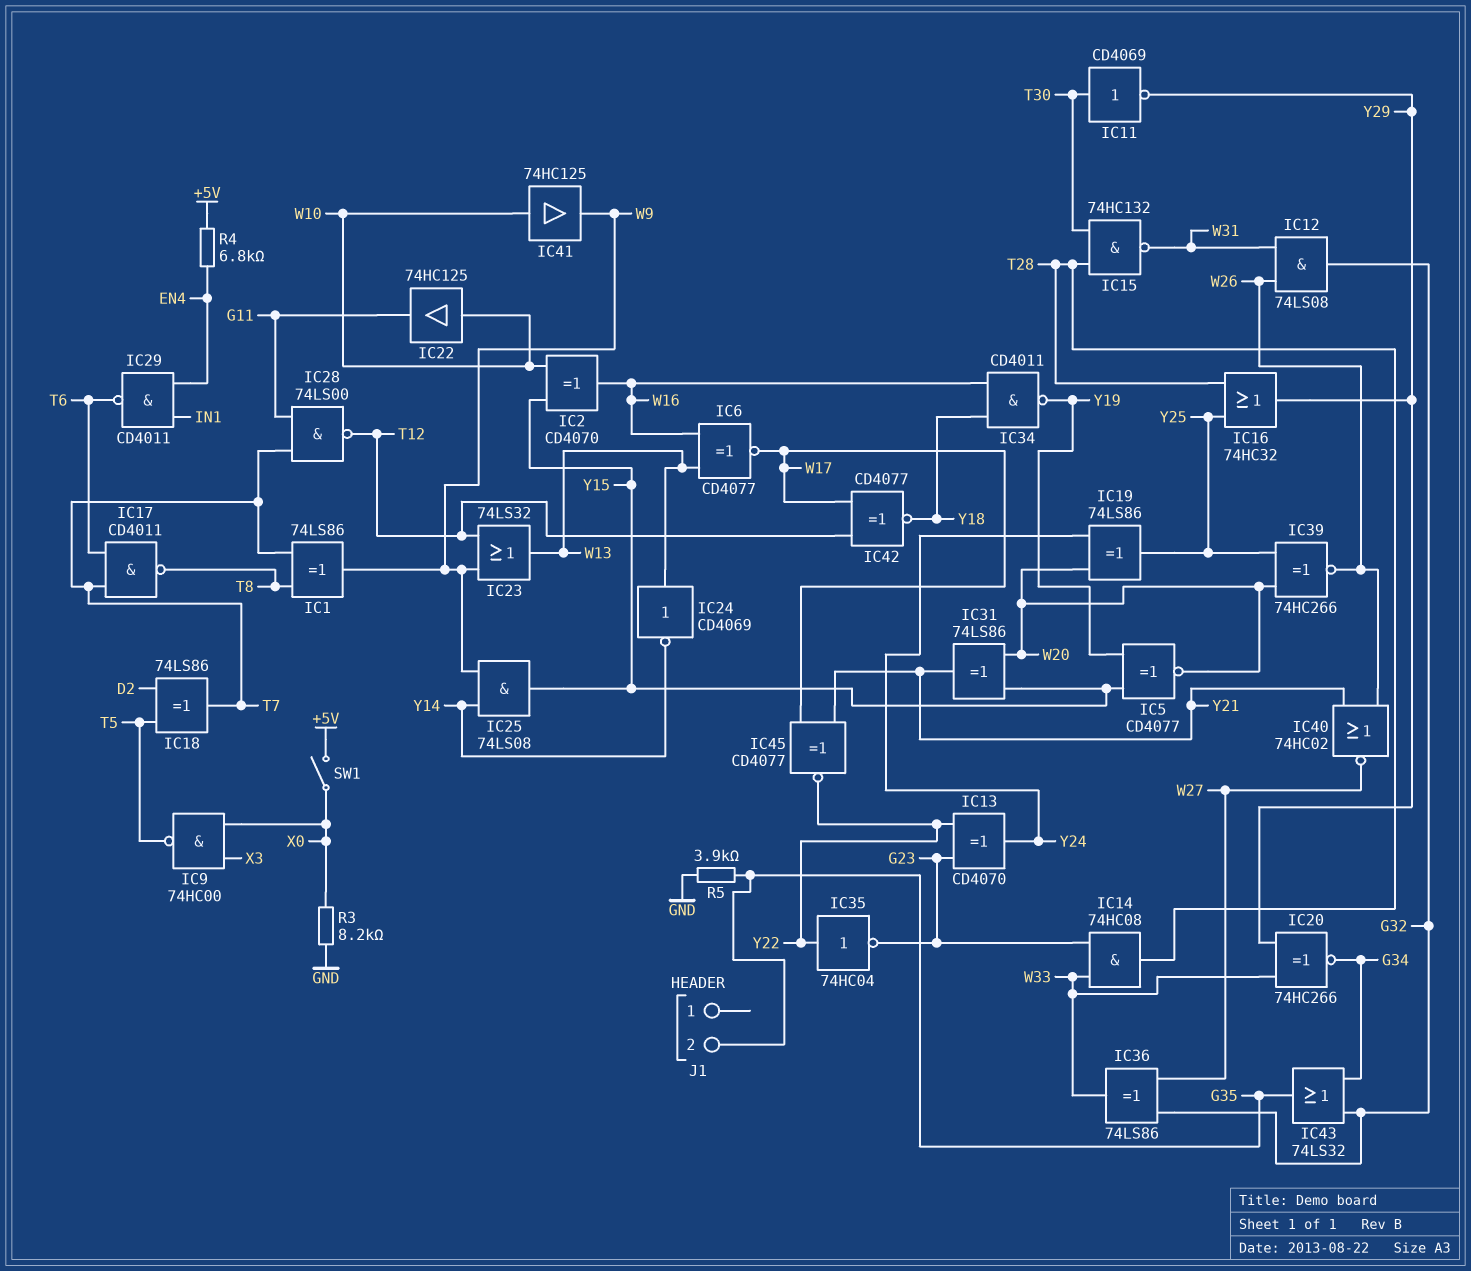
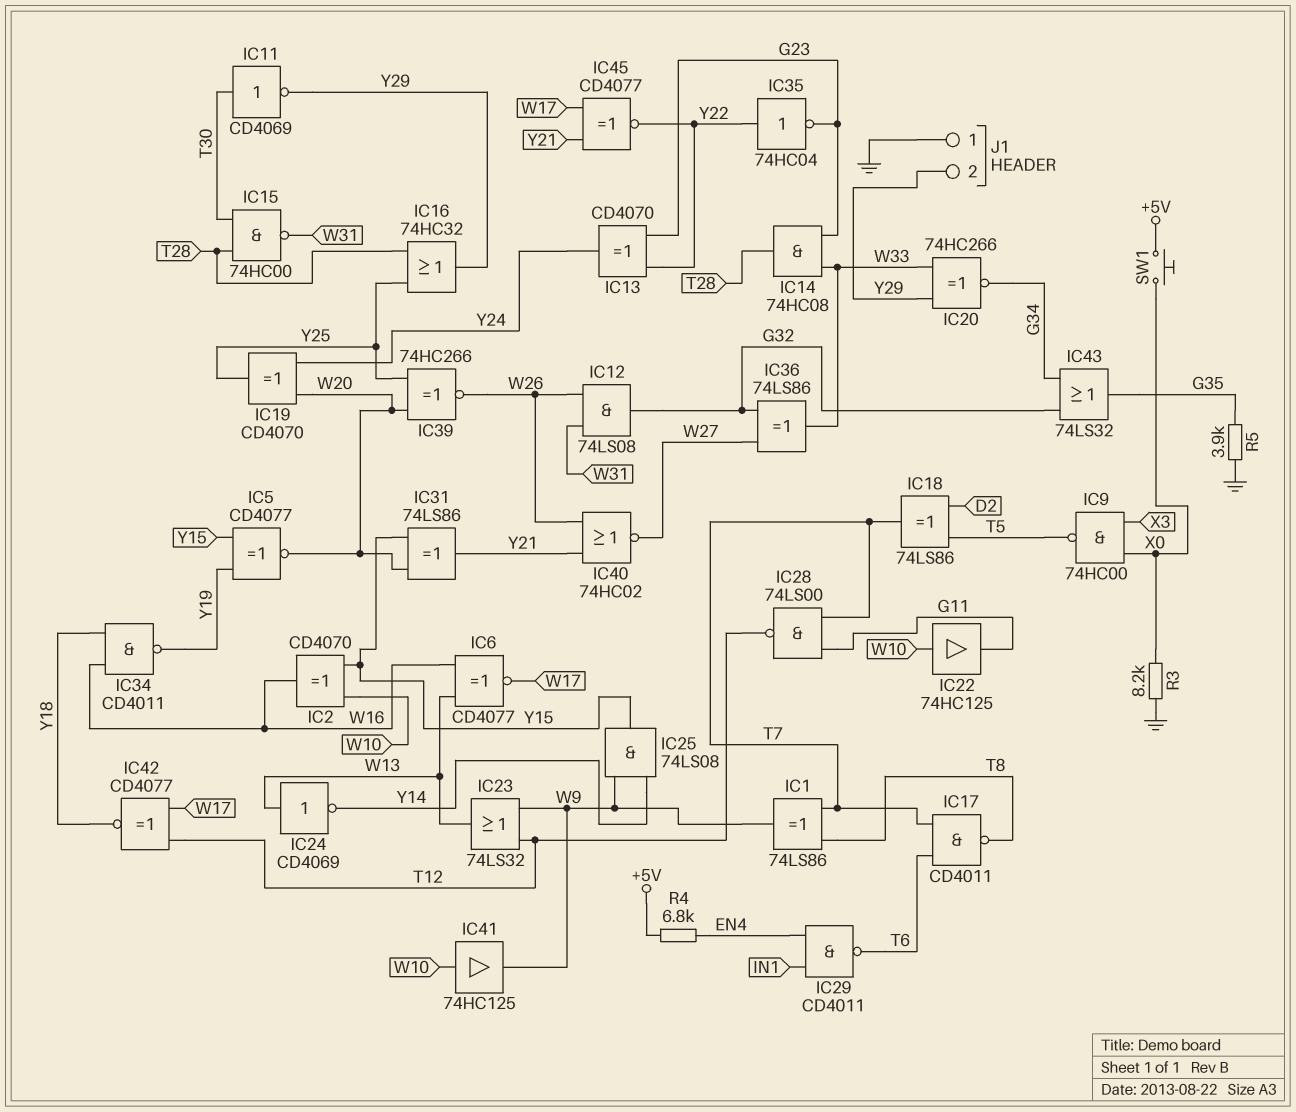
IC15: NAND 74HC132 (in T28, in T30, out W31) -> NAND 74HC00 (in T28, in T30, out W31)
IC19: XOR 74LS86 (in W20, in Y24, out Y25) -> XOR CD4070 (in W20, in Y24, out Y25)
J1 pin 1: none -> GND
J1 pin 2: G35 -> Y29
SW1: switch (+5V, X0) -> button (+5V, X0)

